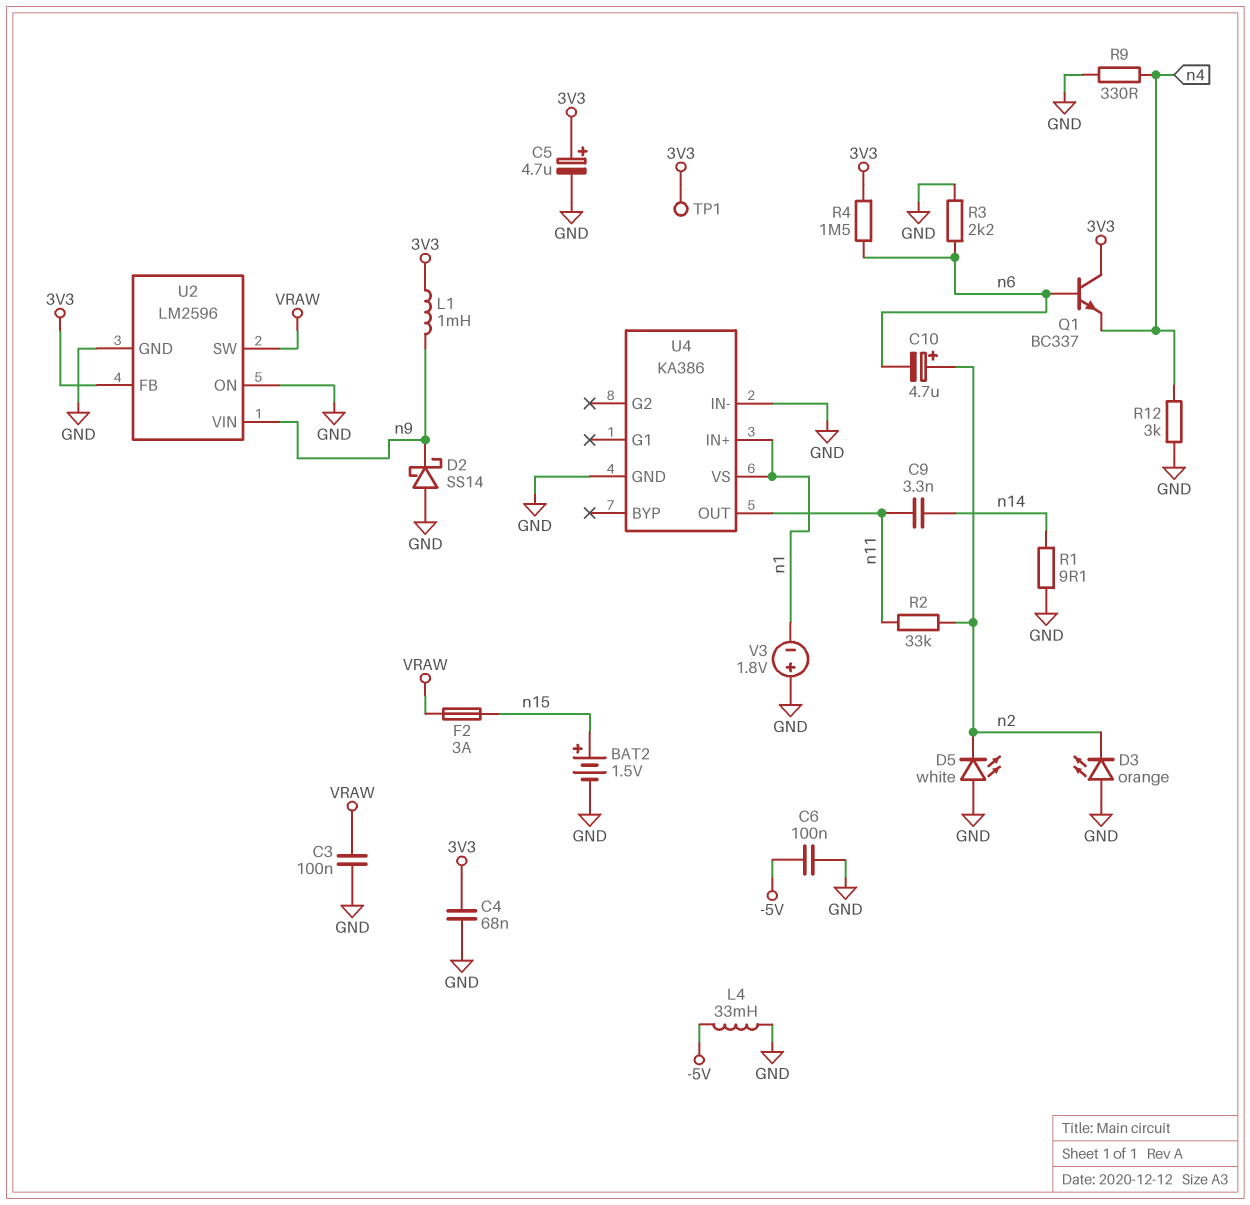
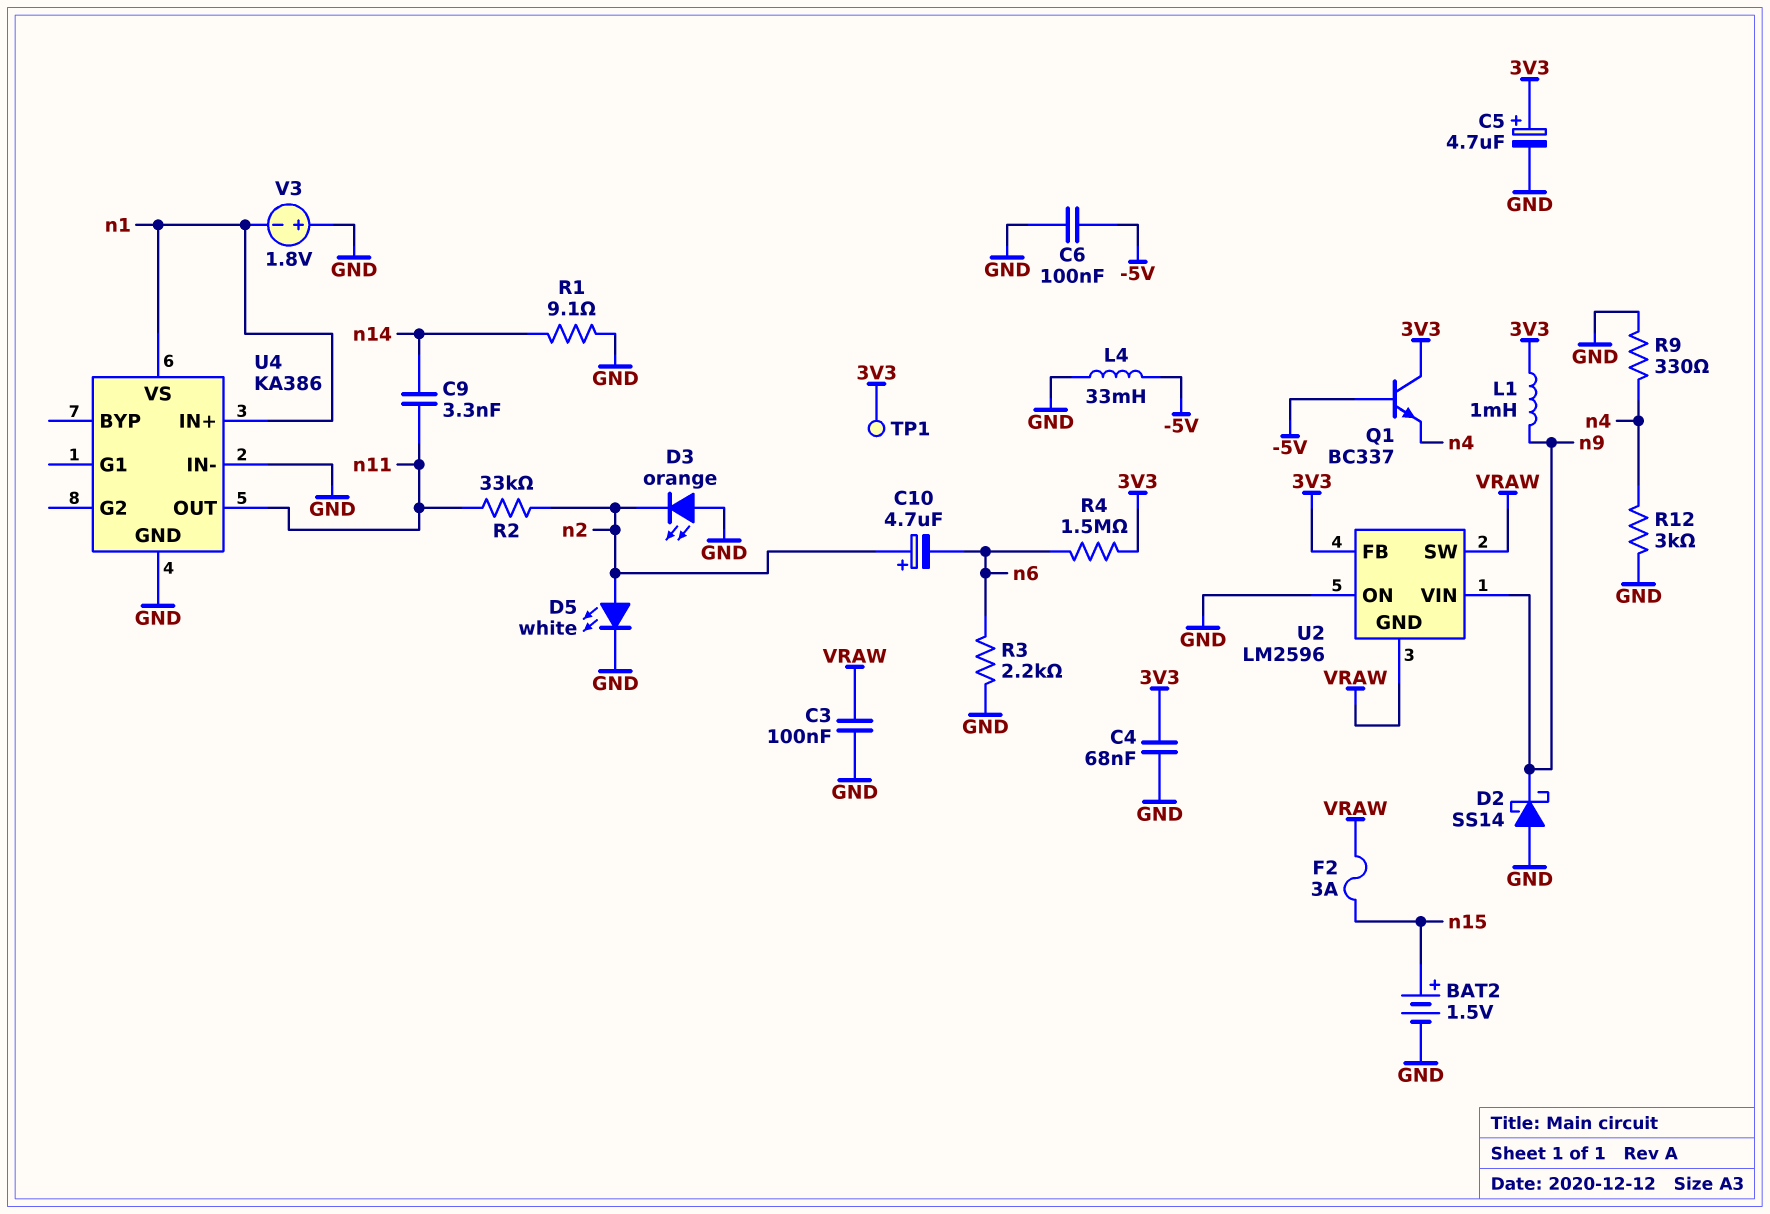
D5: LED white (A GND, K n2) -> LED white (A n2, K GND)
Q1: NPN BC337 (B n6, C 3V3, E n4) -> NPN BC337 (B -5V, C 3V3, E n4)
U2 pin GND: GND -> VRAW

